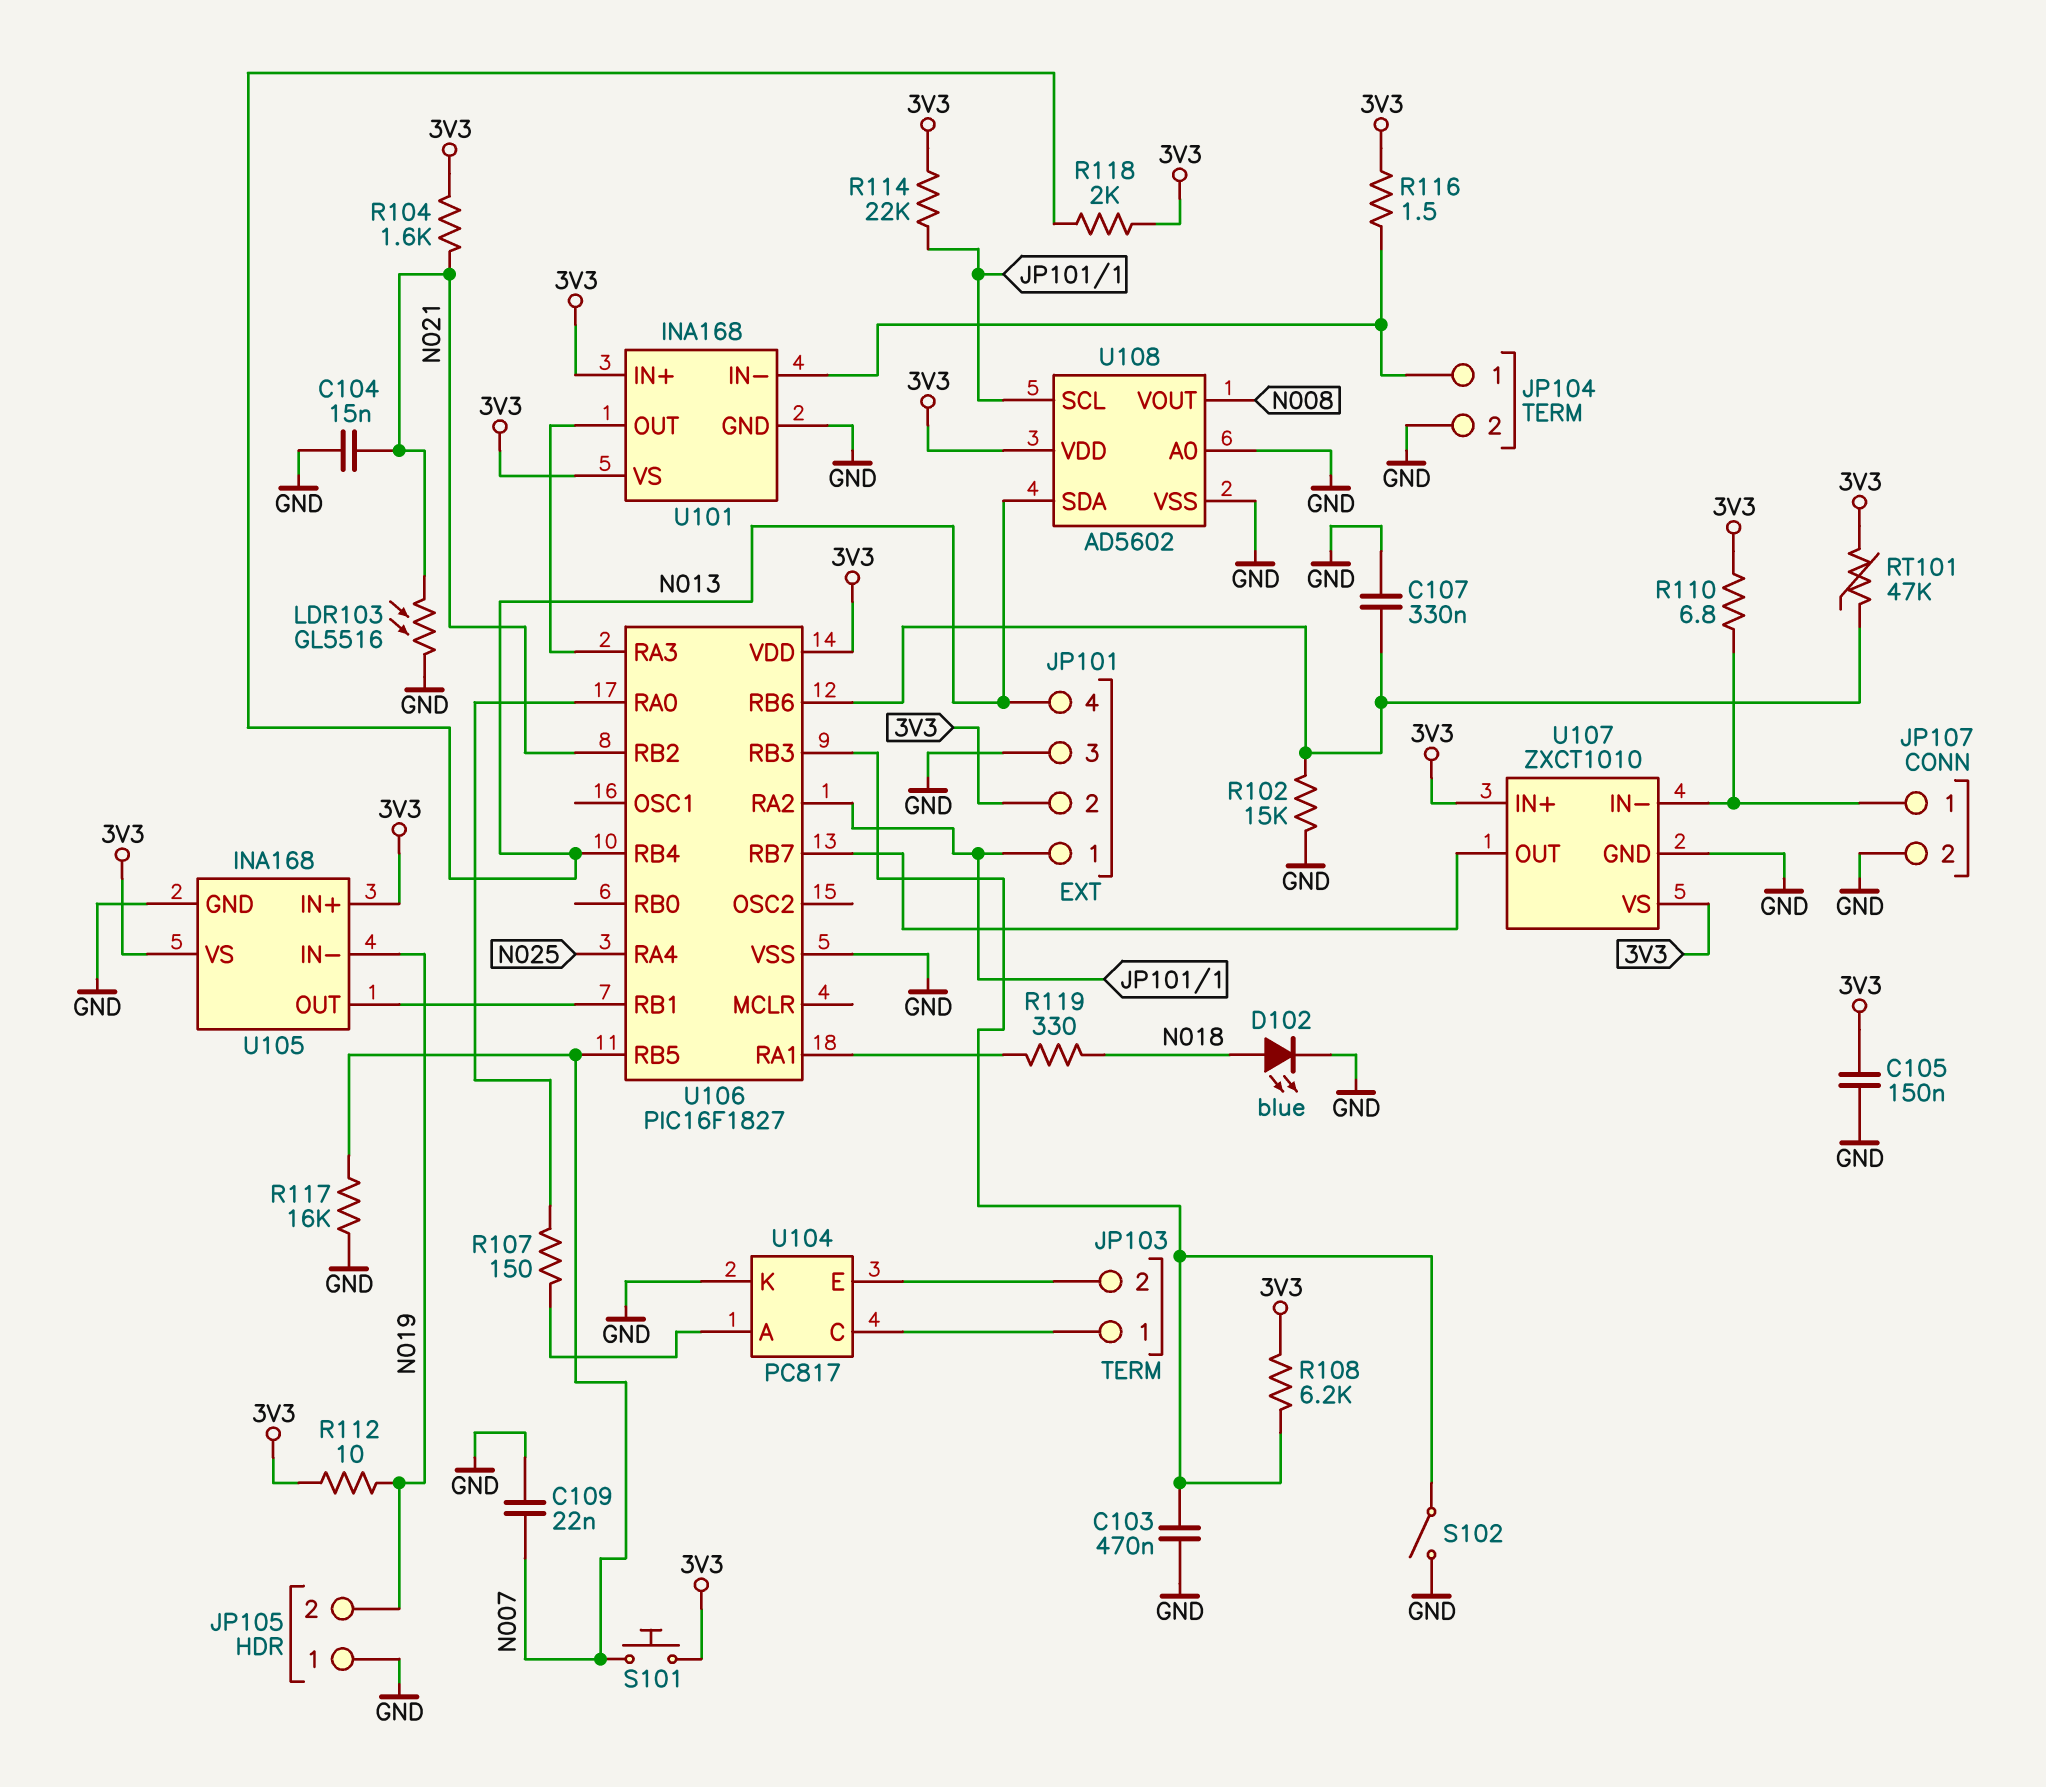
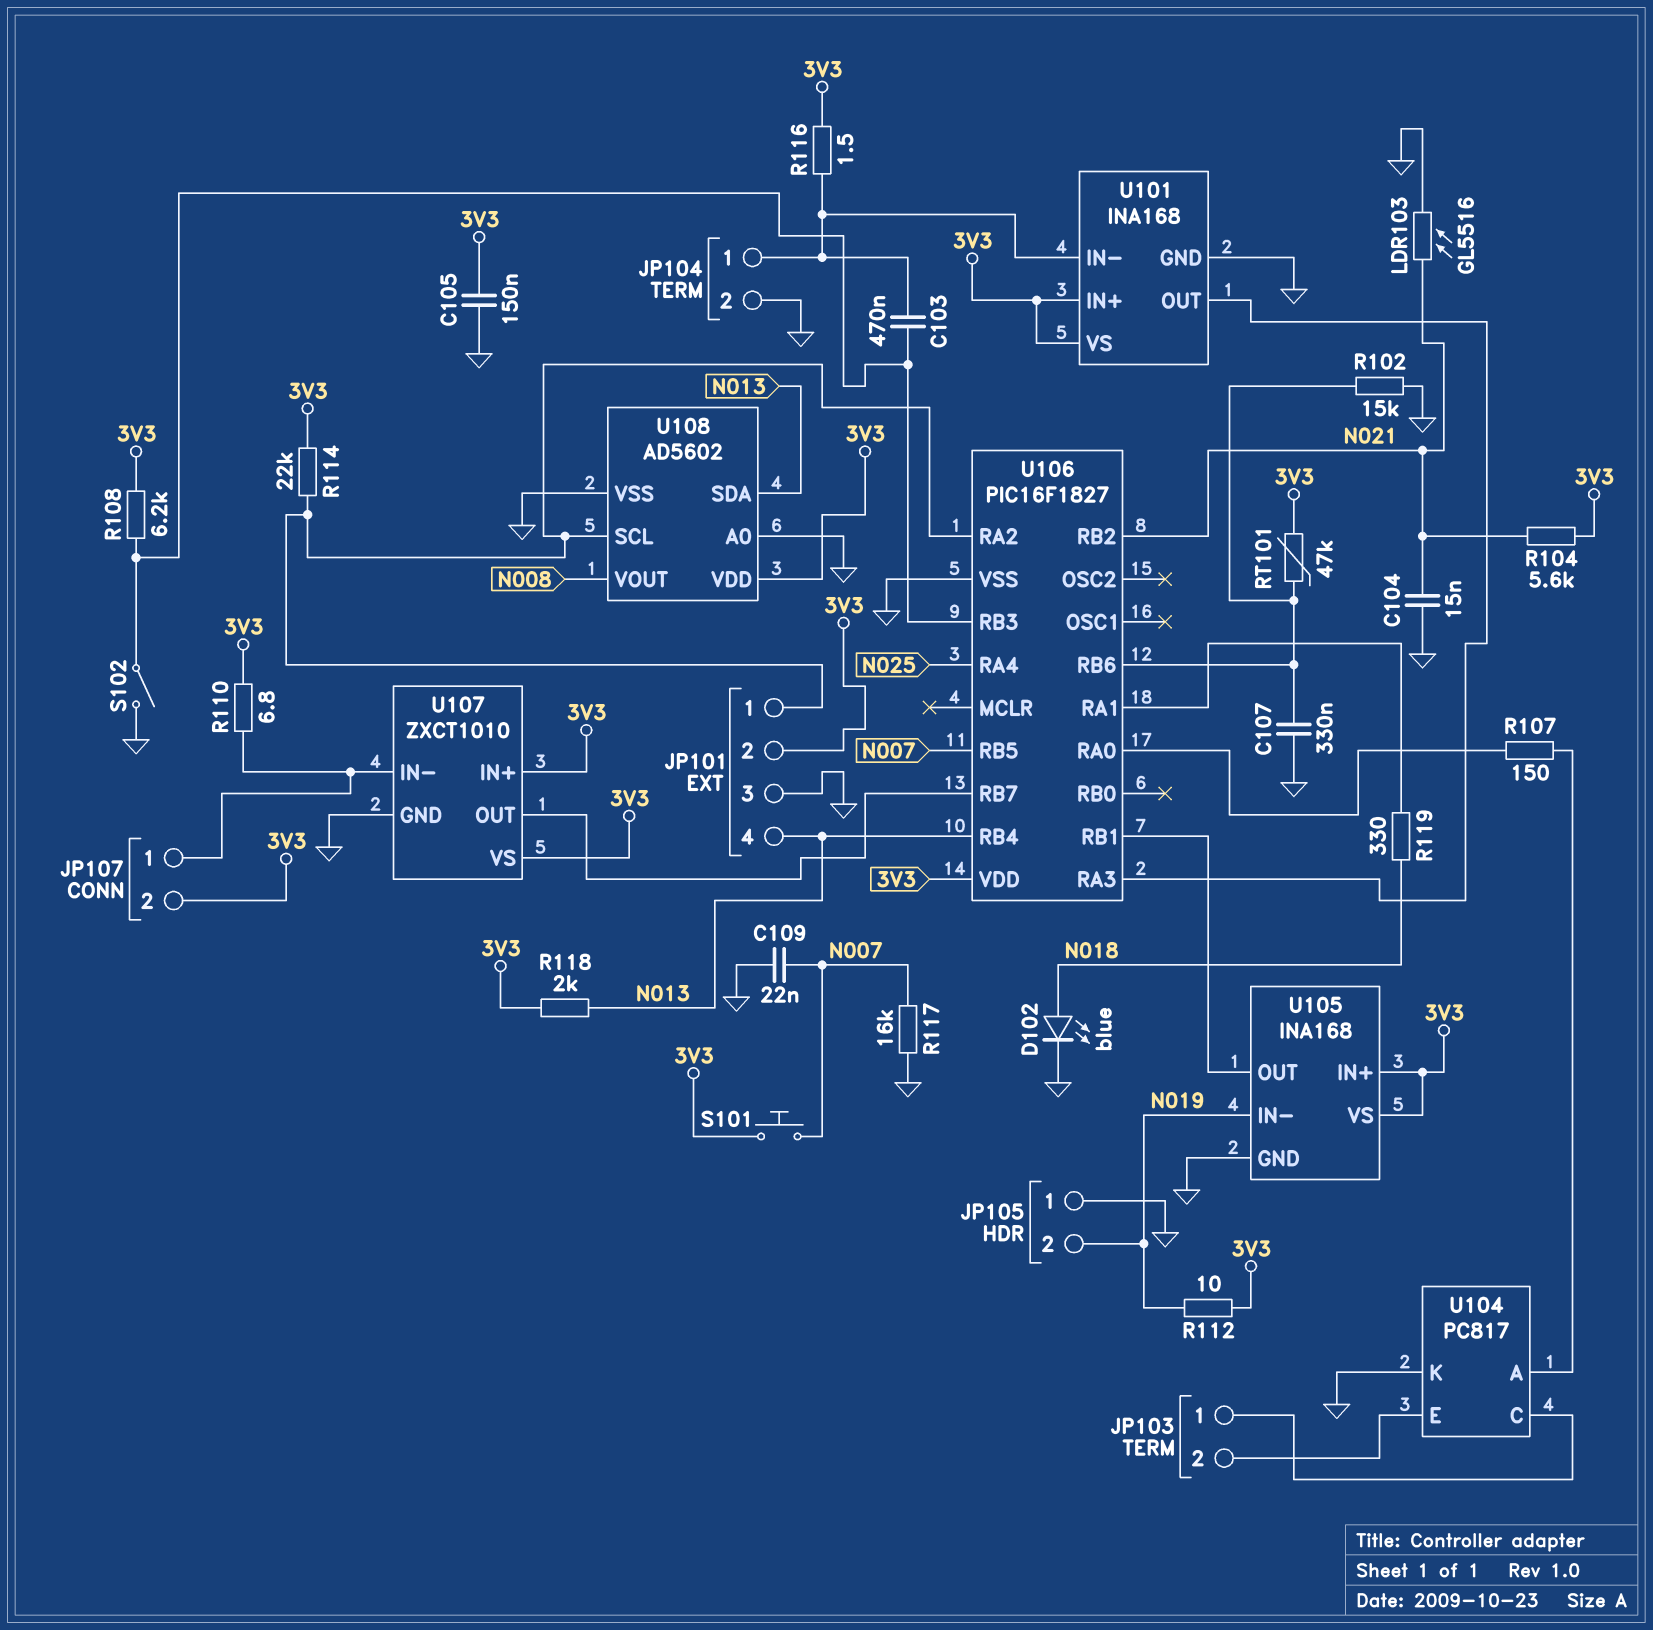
C103: 470nF (GND, U106/RB3) -> 470nF (JP104/1, U106/RB3)
JP107 pin 2: GND -> 3V3
R104: 1.6k (3V3, N021) -> 5.6k (3V3, N021)

